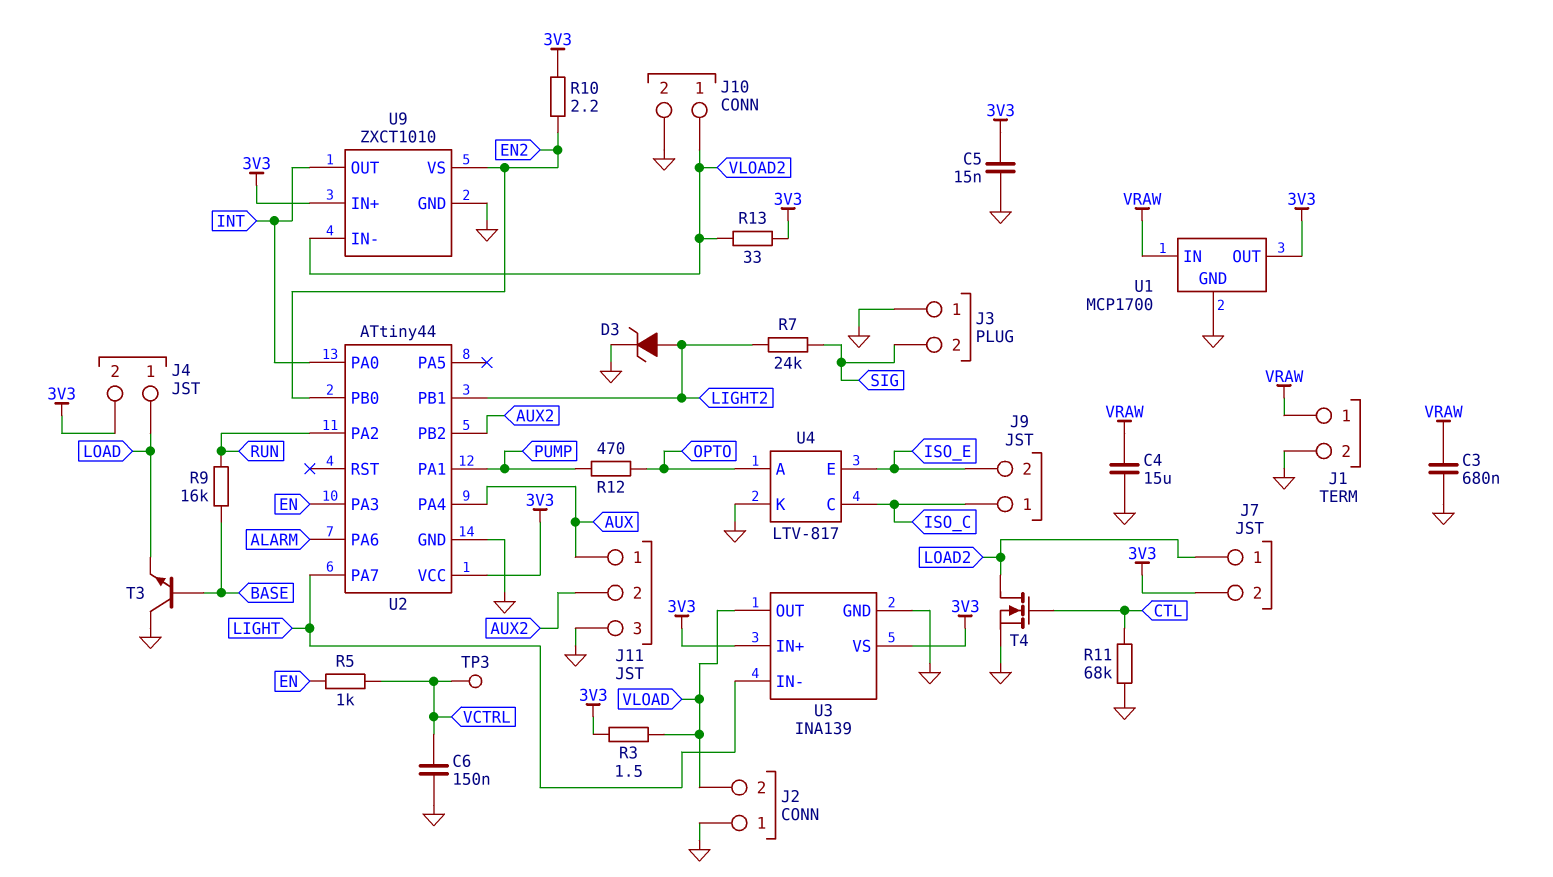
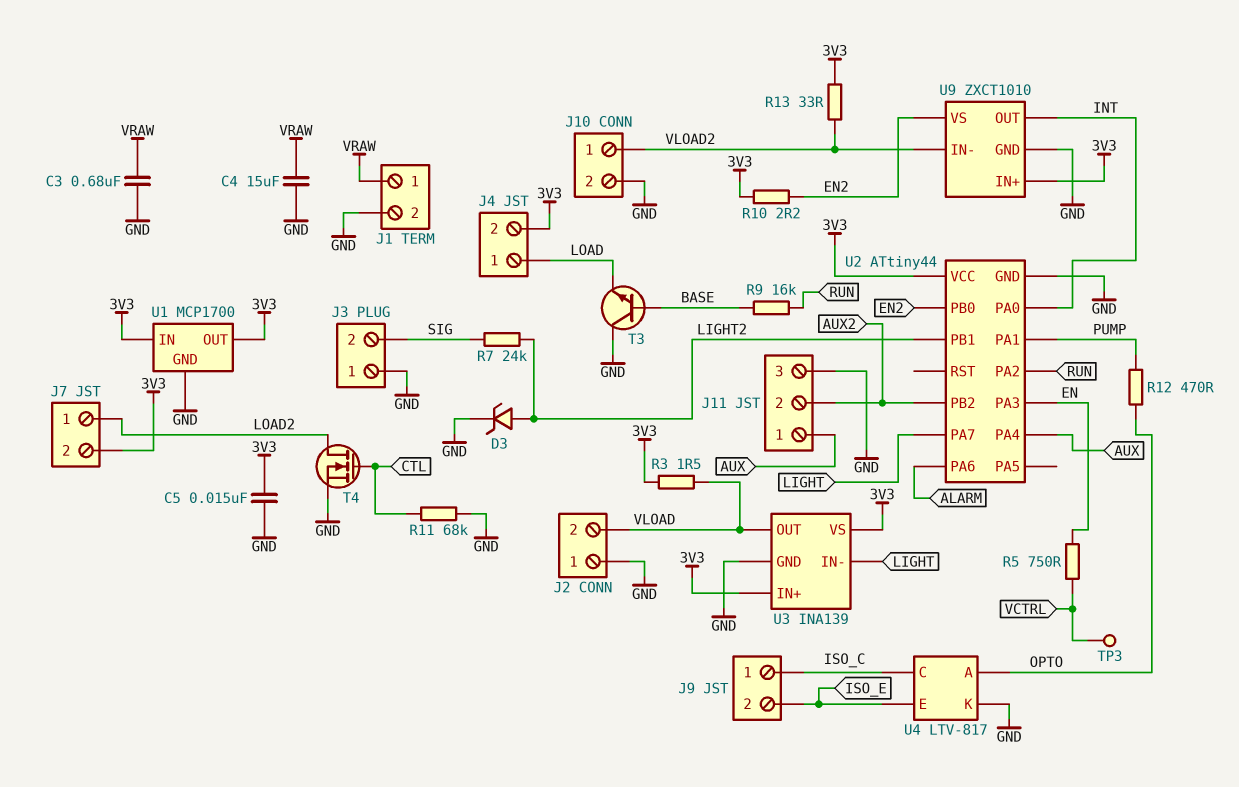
C6: 150nF (GND, VCTRL) -> none
R5: 1k (EN, VCTRL) -> 750 (EN, VCTRL)
U1 pin IN: VRAW -> 3V3

